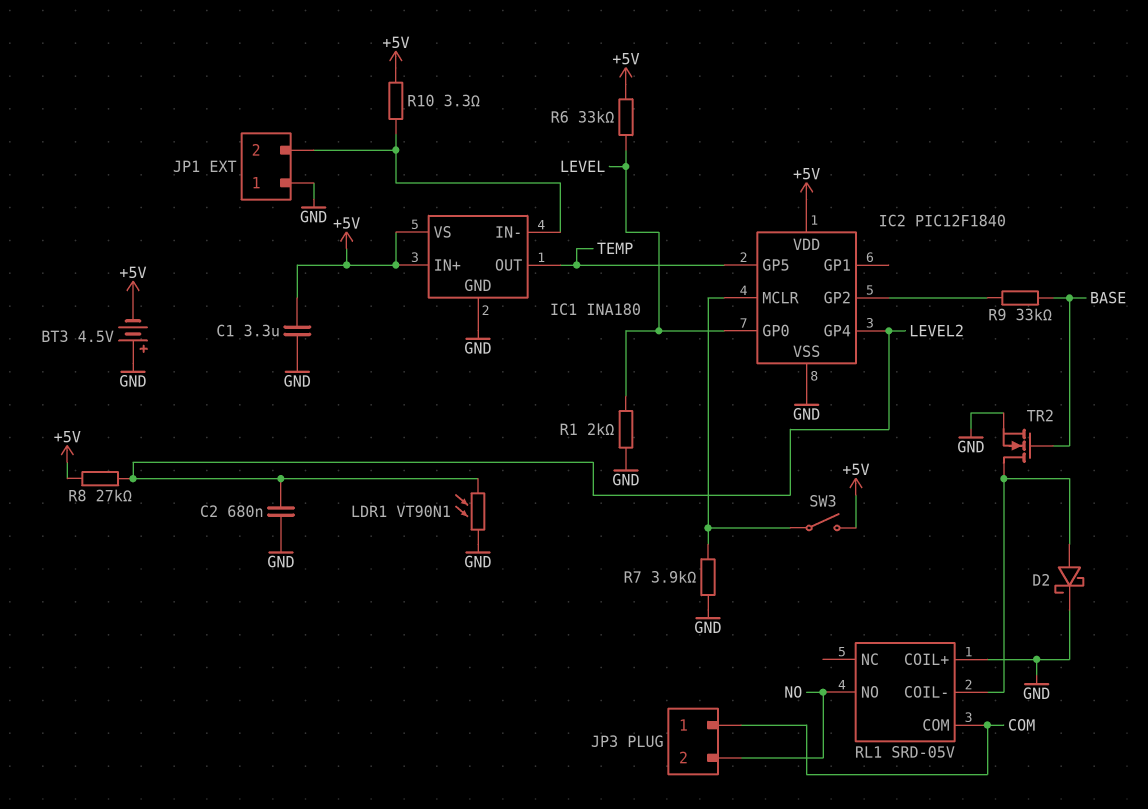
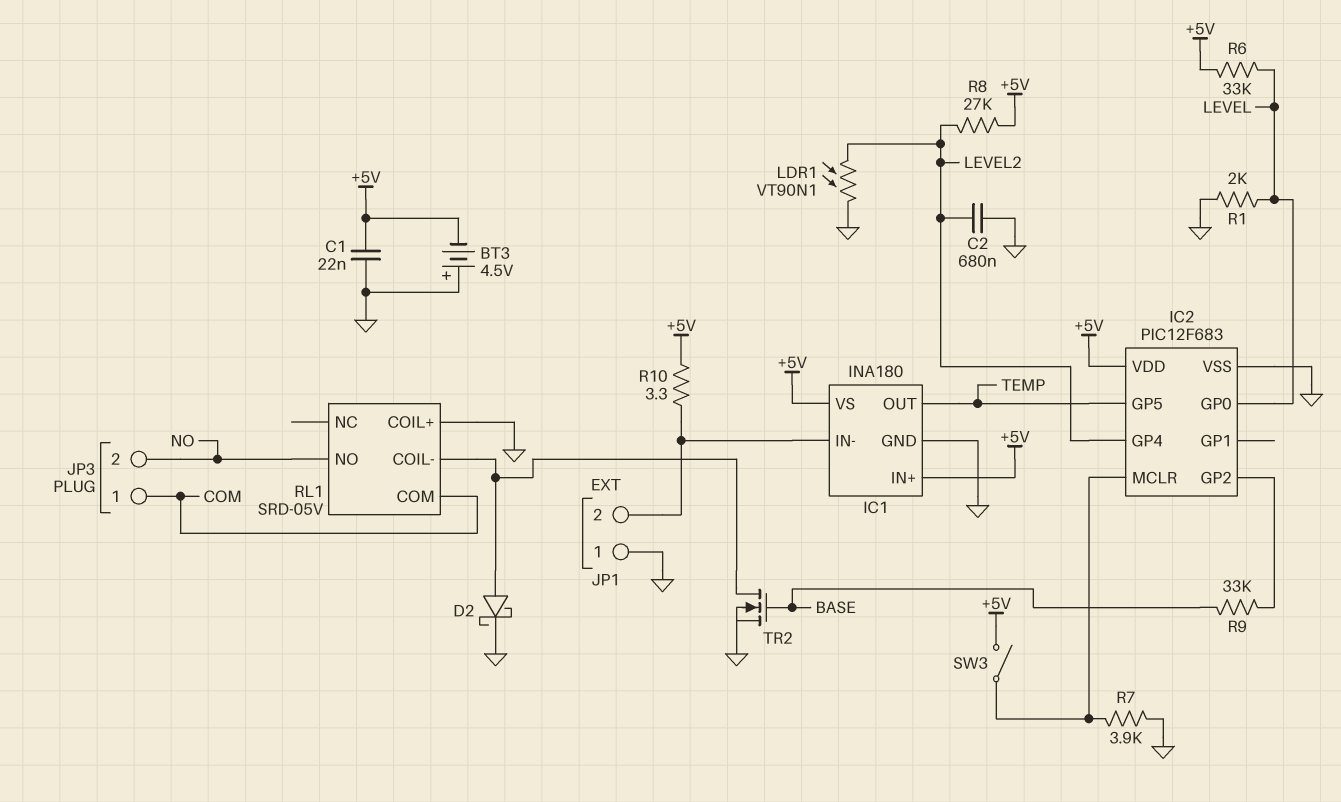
C1: 3.3uF (+5V, GND) -> 22nF (+5V, GND)
IC2: PIC12F1840 -> PIC12F683

